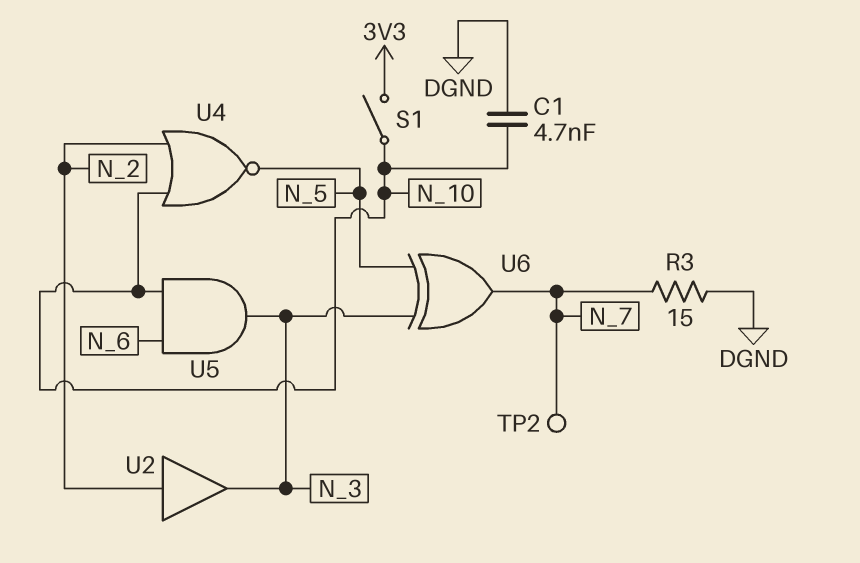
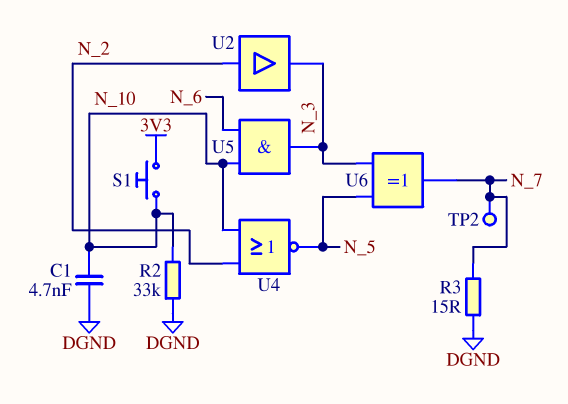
R2: none -> 33k (DGND, N_10)
S1: switch (3V3, N_10) -> button (3V3, N_10)

